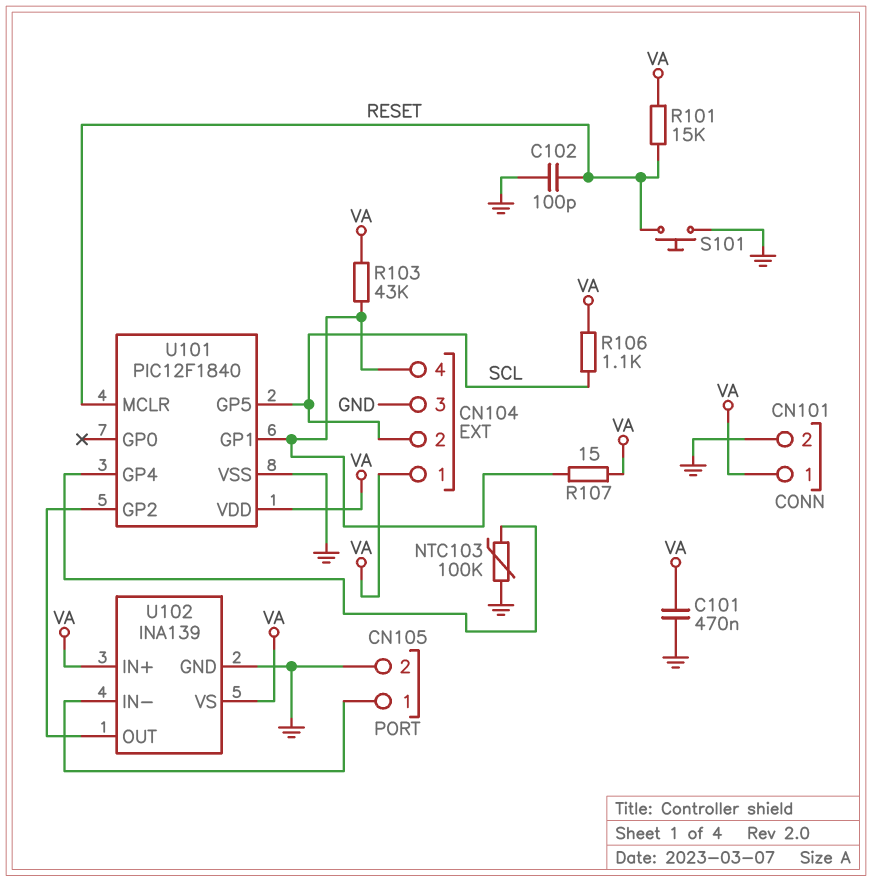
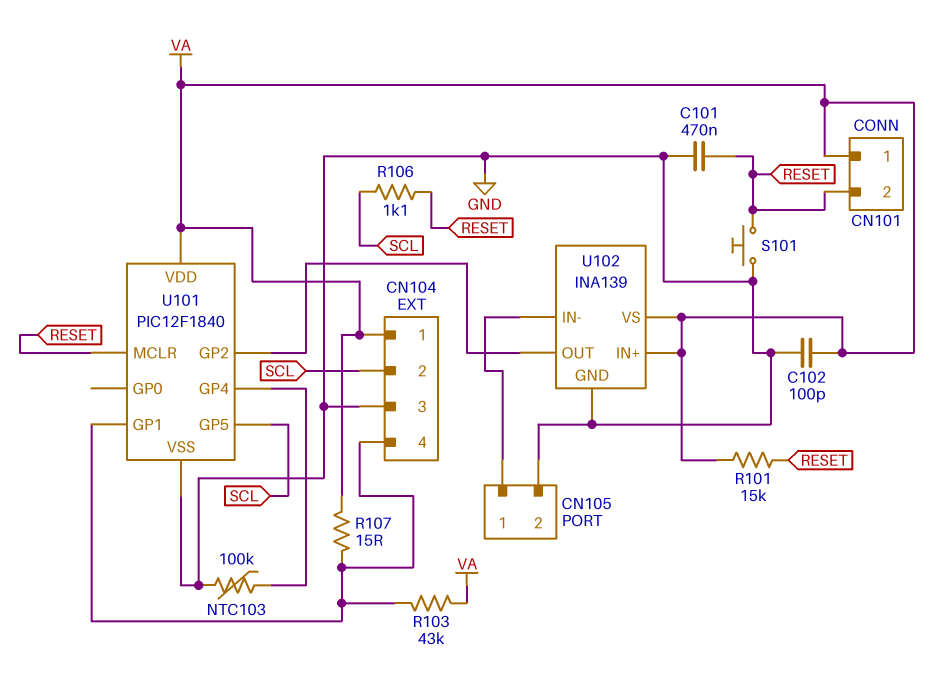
C101: 470nF (GND, VA) -> 470nF (GND, RESET)
C102: 100pF (GND, RESET) -> 100pF (GND, VA)
CN101 pin 2: GND -> RESET
R106: 1.1k (SCL, VA) -> 1.1k (RESET, SCL)

